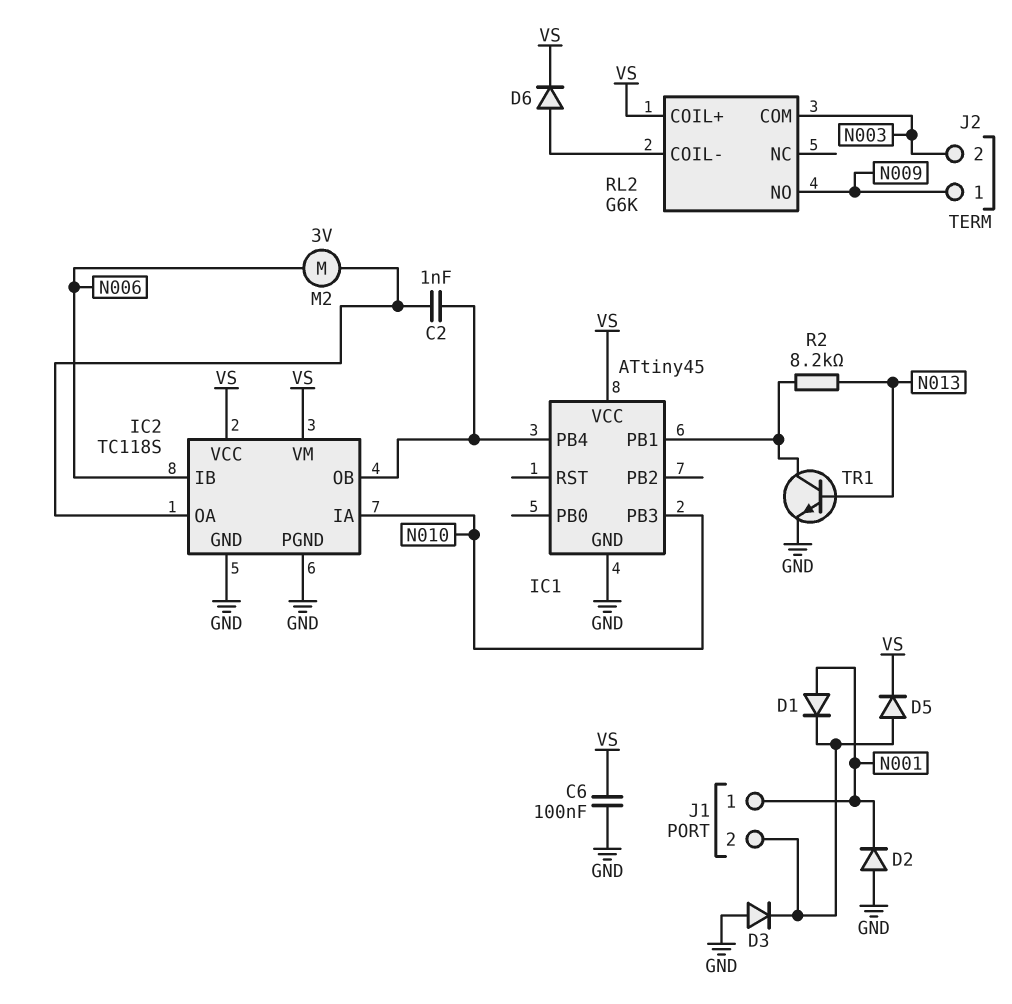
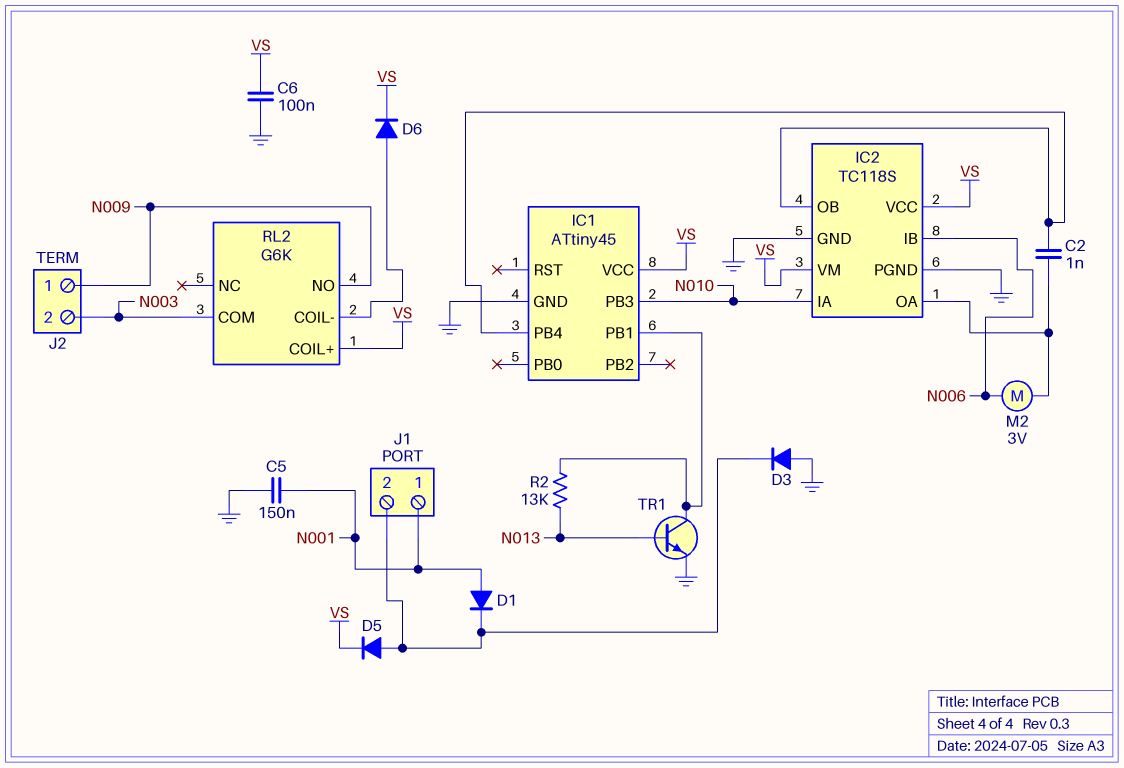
C5: none -> 150nF (GND, N001)
D2: diode (A GND, K N001) -> none
R2: 8.2k (IC1/PB1, N013) -> 13k (IC1/PB1, N013)

